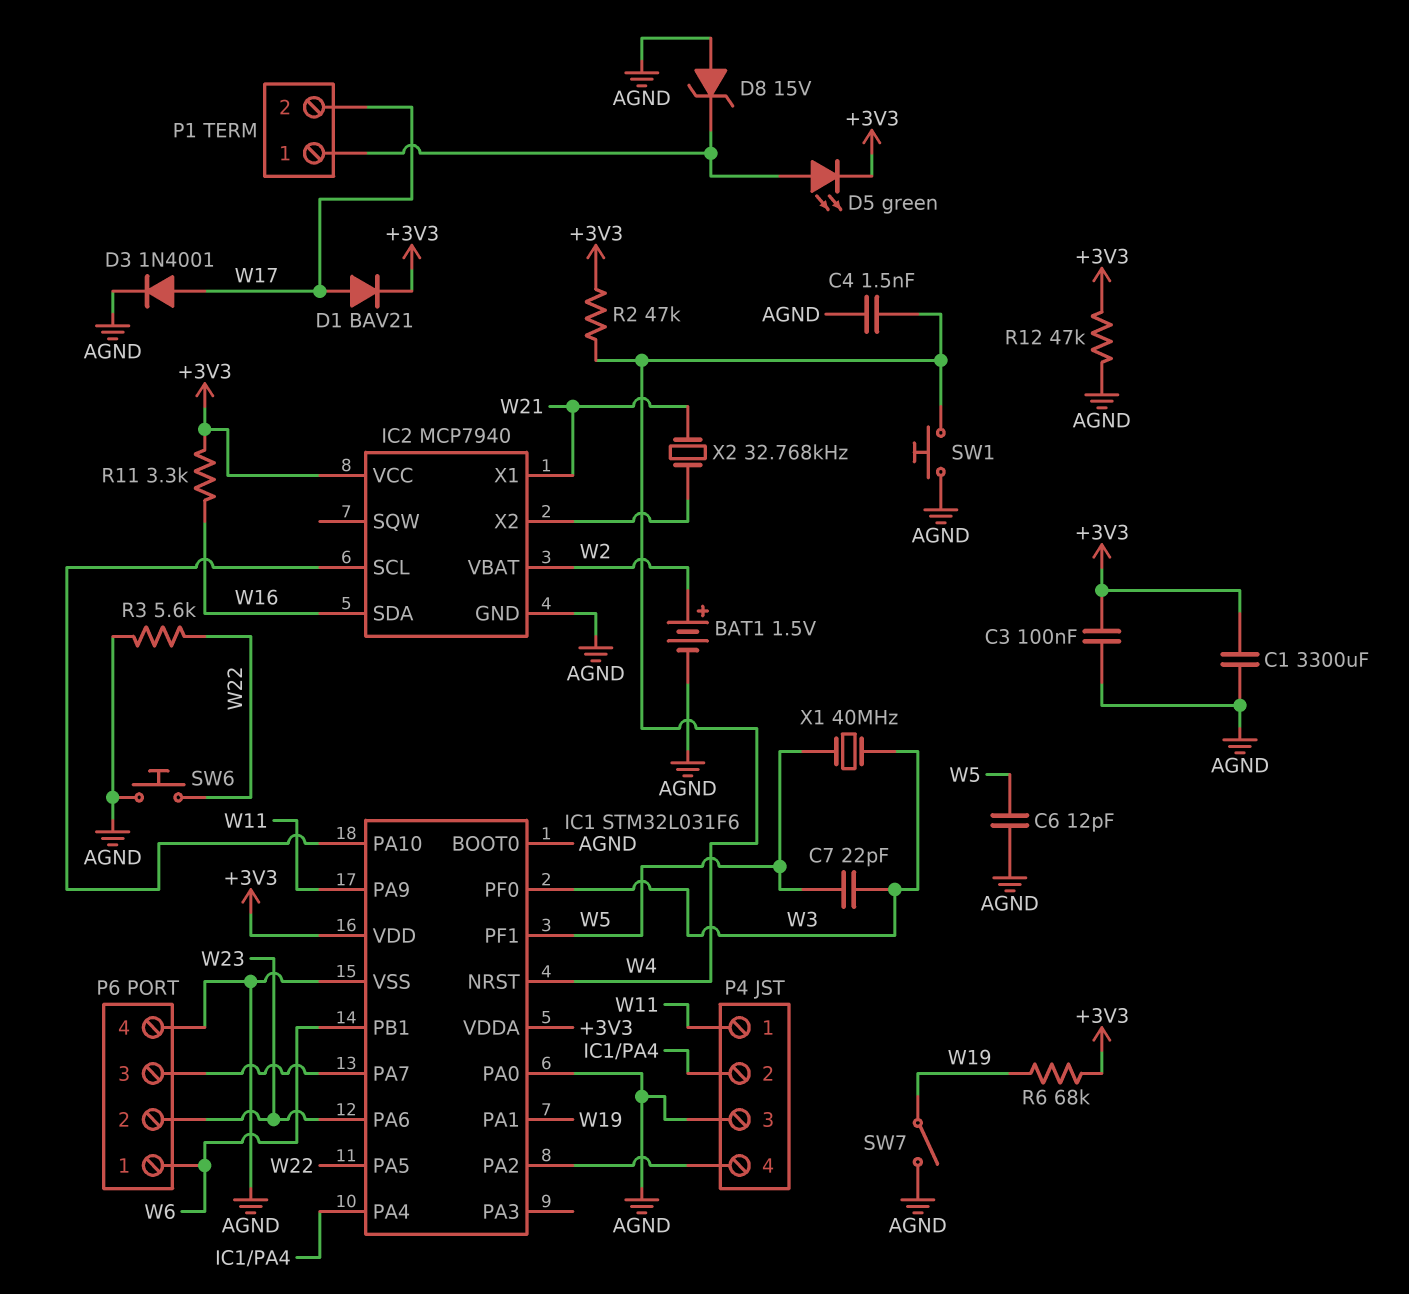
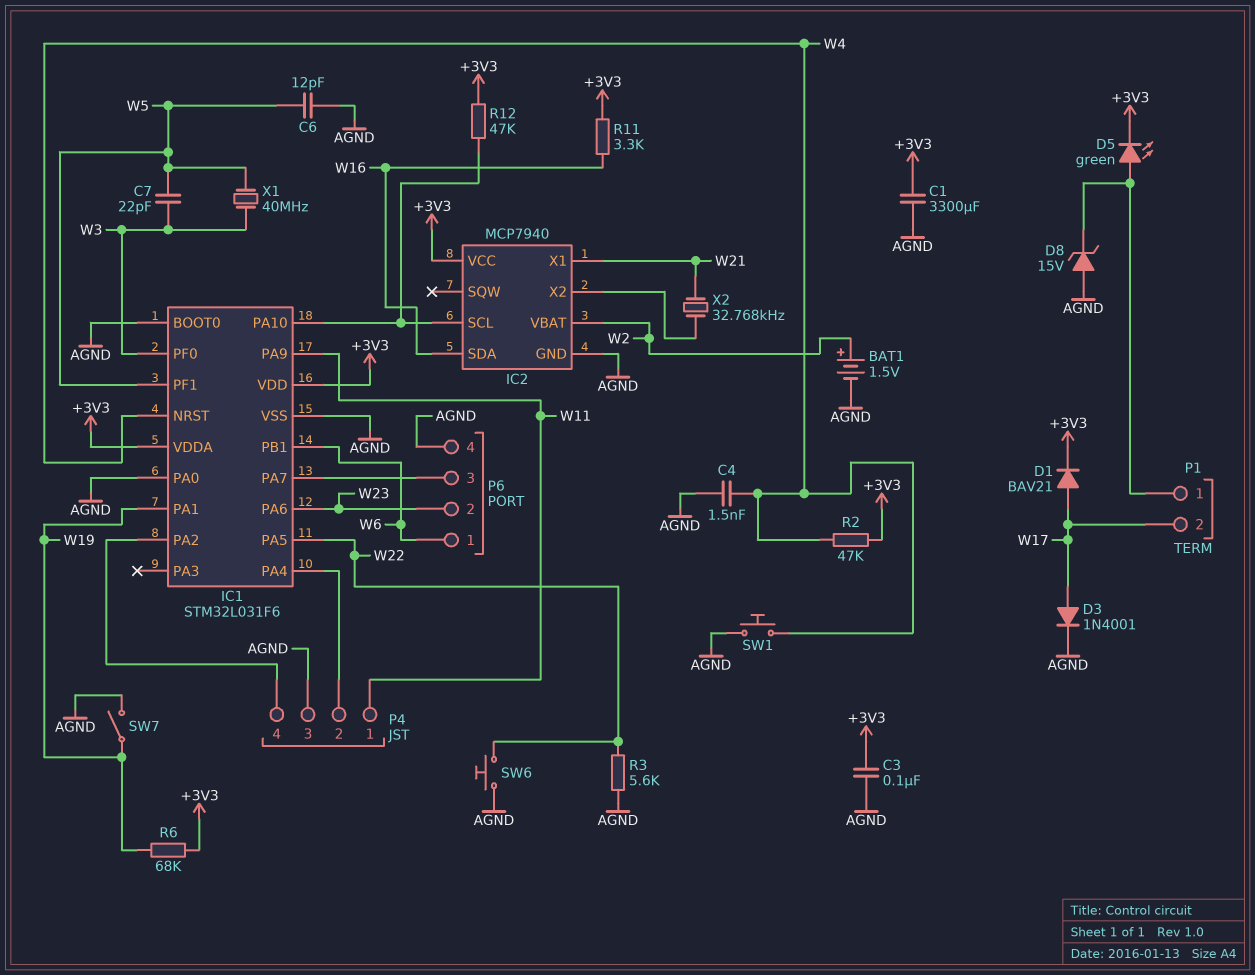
R12: 47k (+3V3, AGND) -> 47k (+3V3, IC1/PA10)

